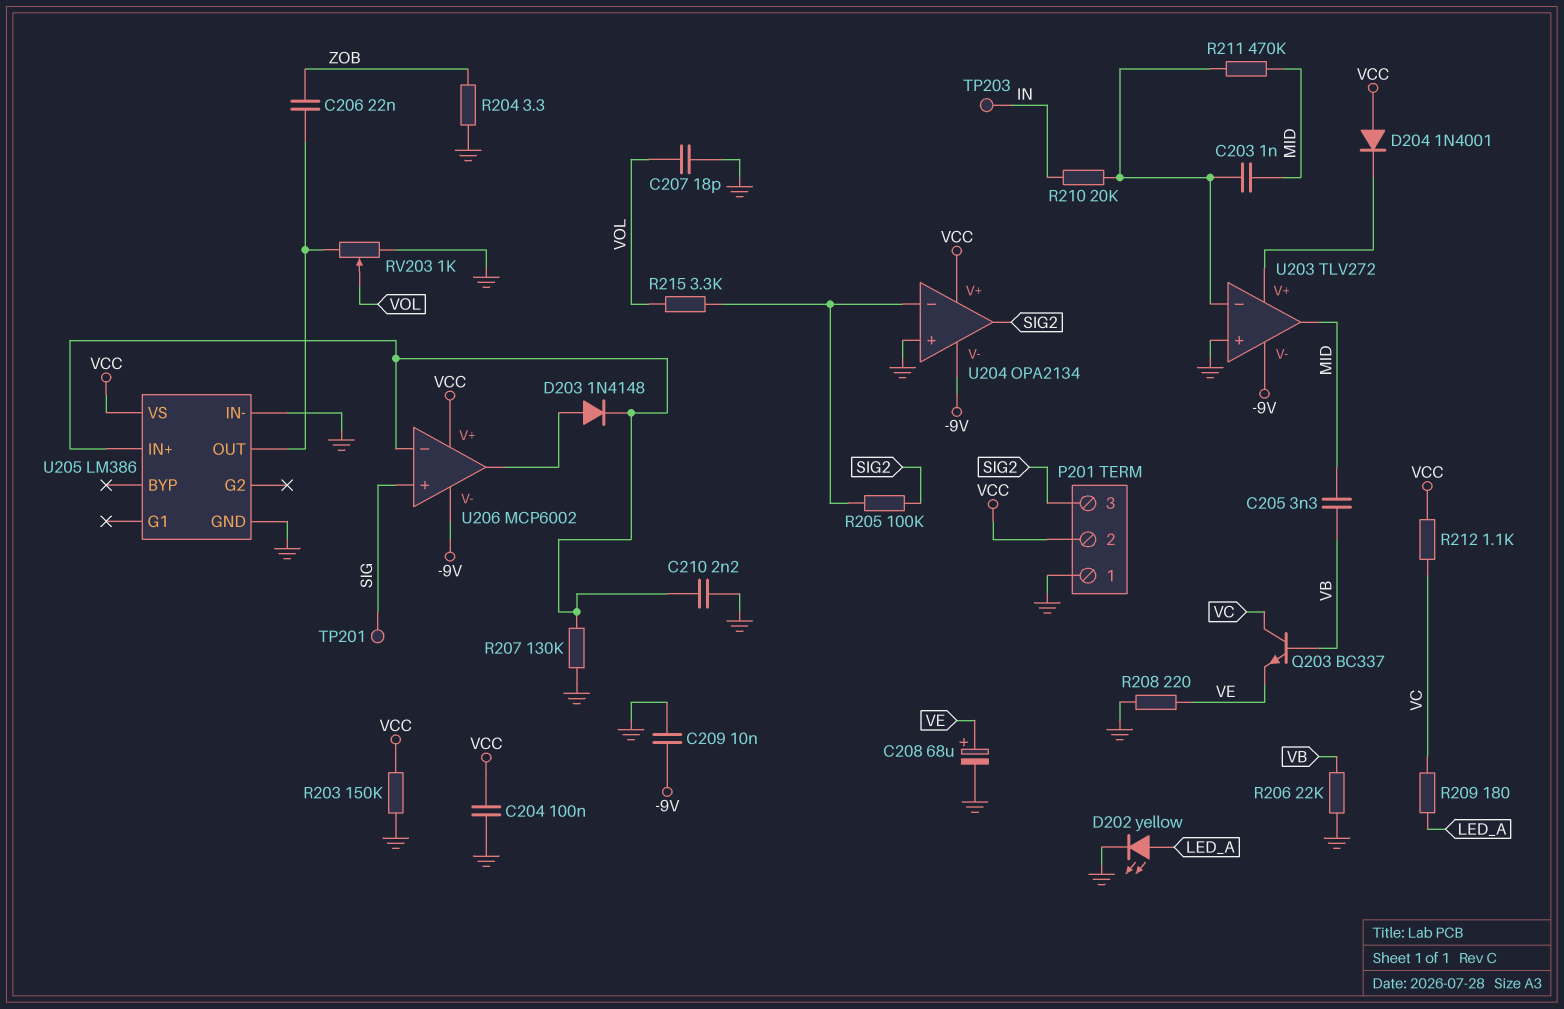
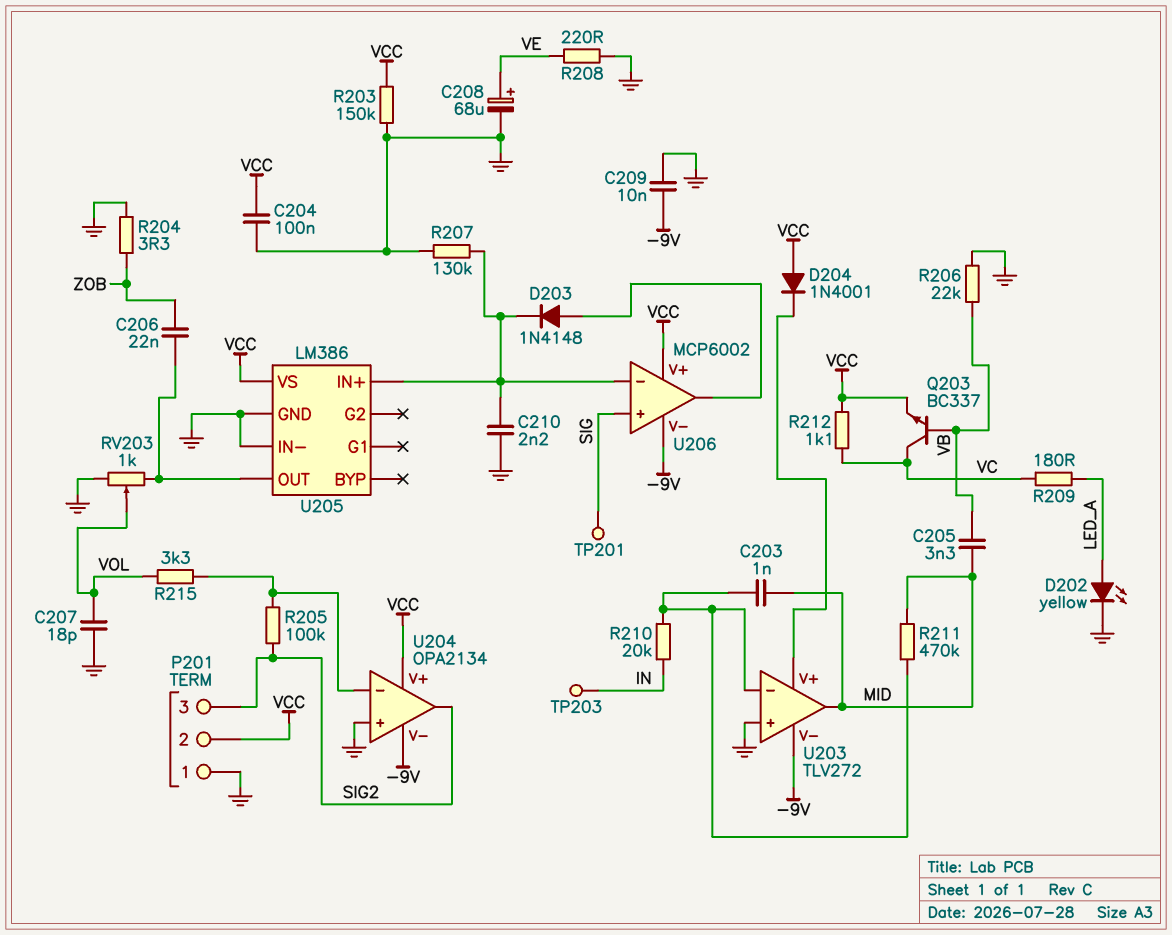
Q203: NPN BC337 (B VB, C VC, E VE) -> NPN BC337 (B VB, C VC, E VCC)

